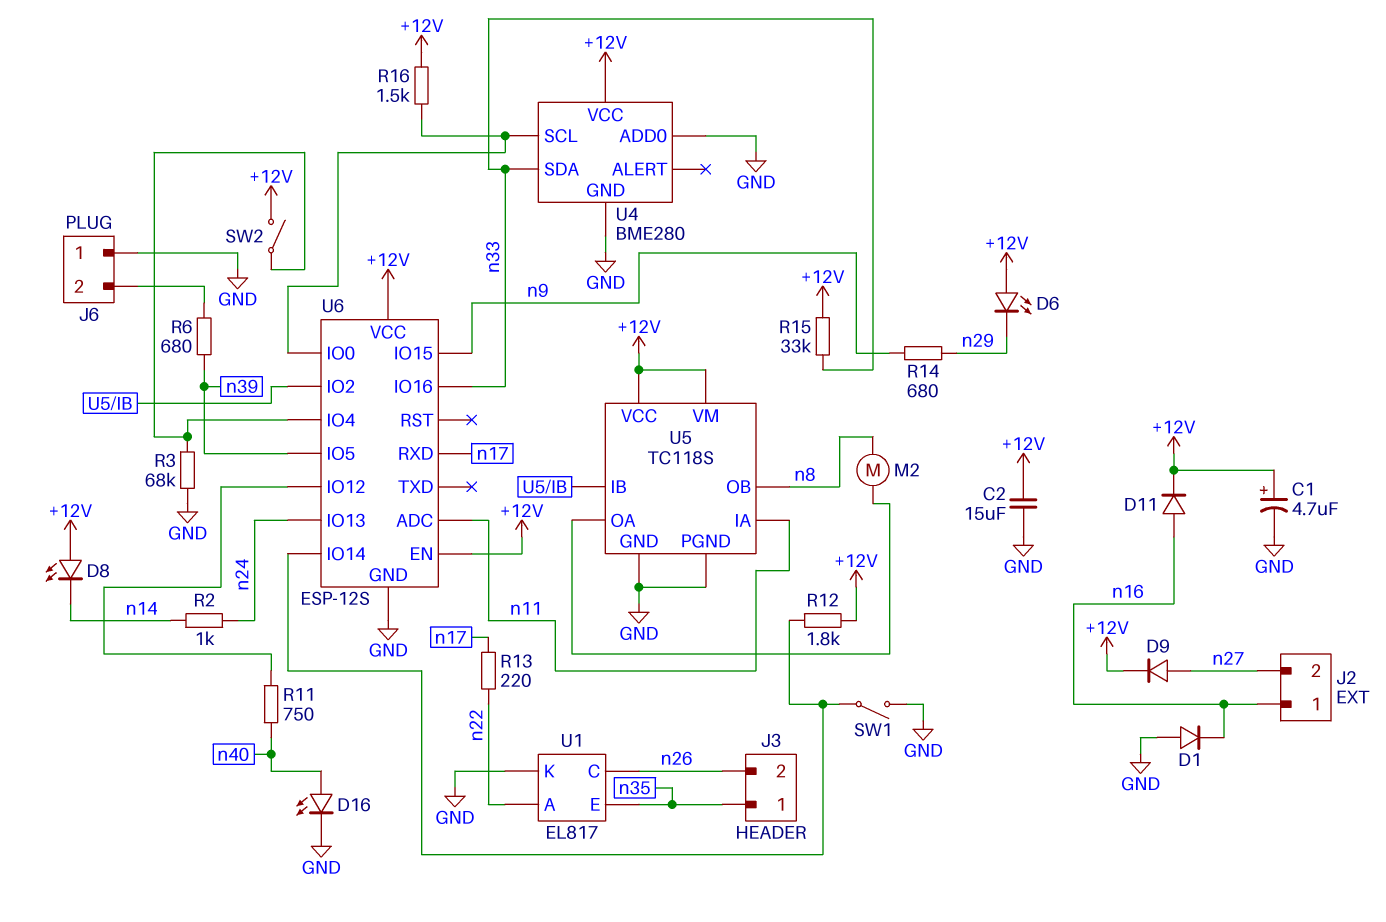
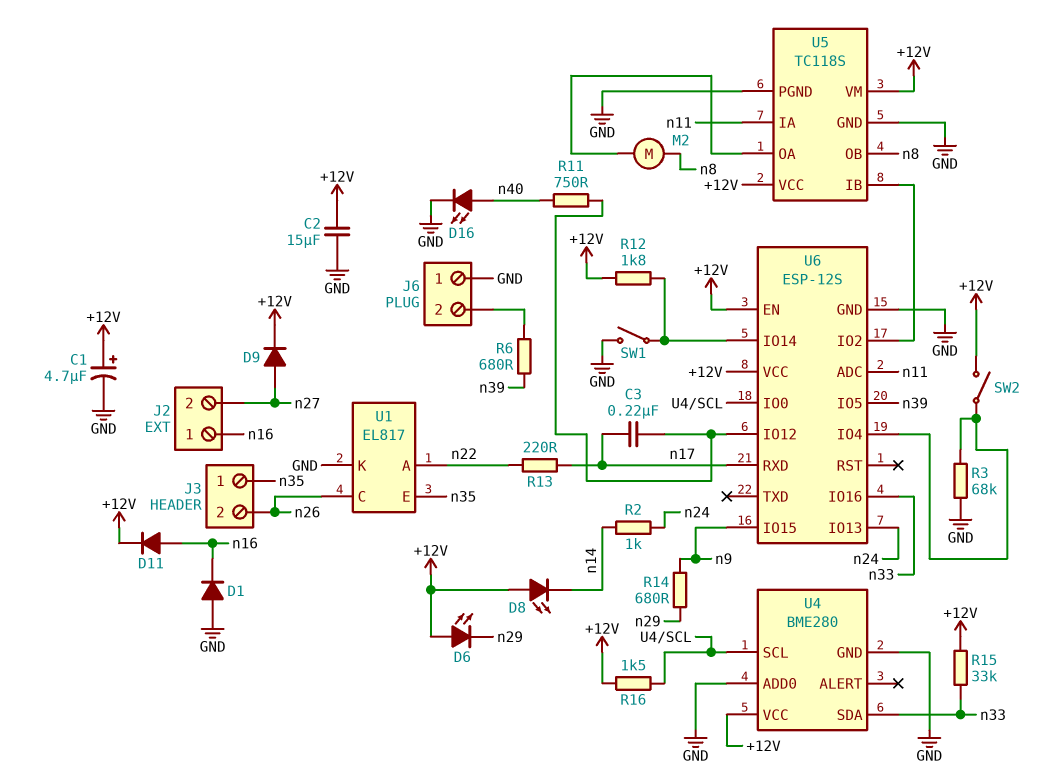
C3: none -> 220nF (U6/IO12, n17)

